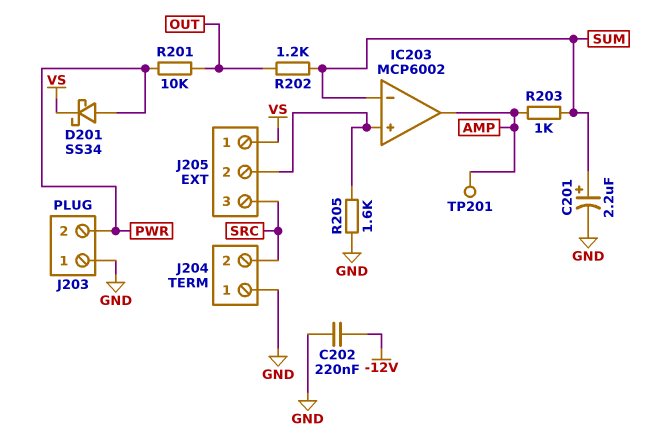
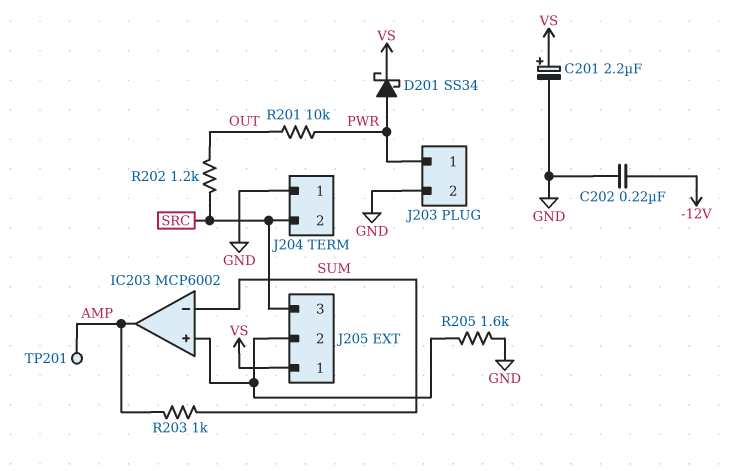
C201: 2.2uF (plus SUM, minus GND) -> 2.2uF (plus VS, minus GND)
J203 pin 1: GND -> PWR
J203 pin 2: PWR -> GND
R202: 1.2k (OUT, SUM) -> 1.2k (OUT, SRC)

